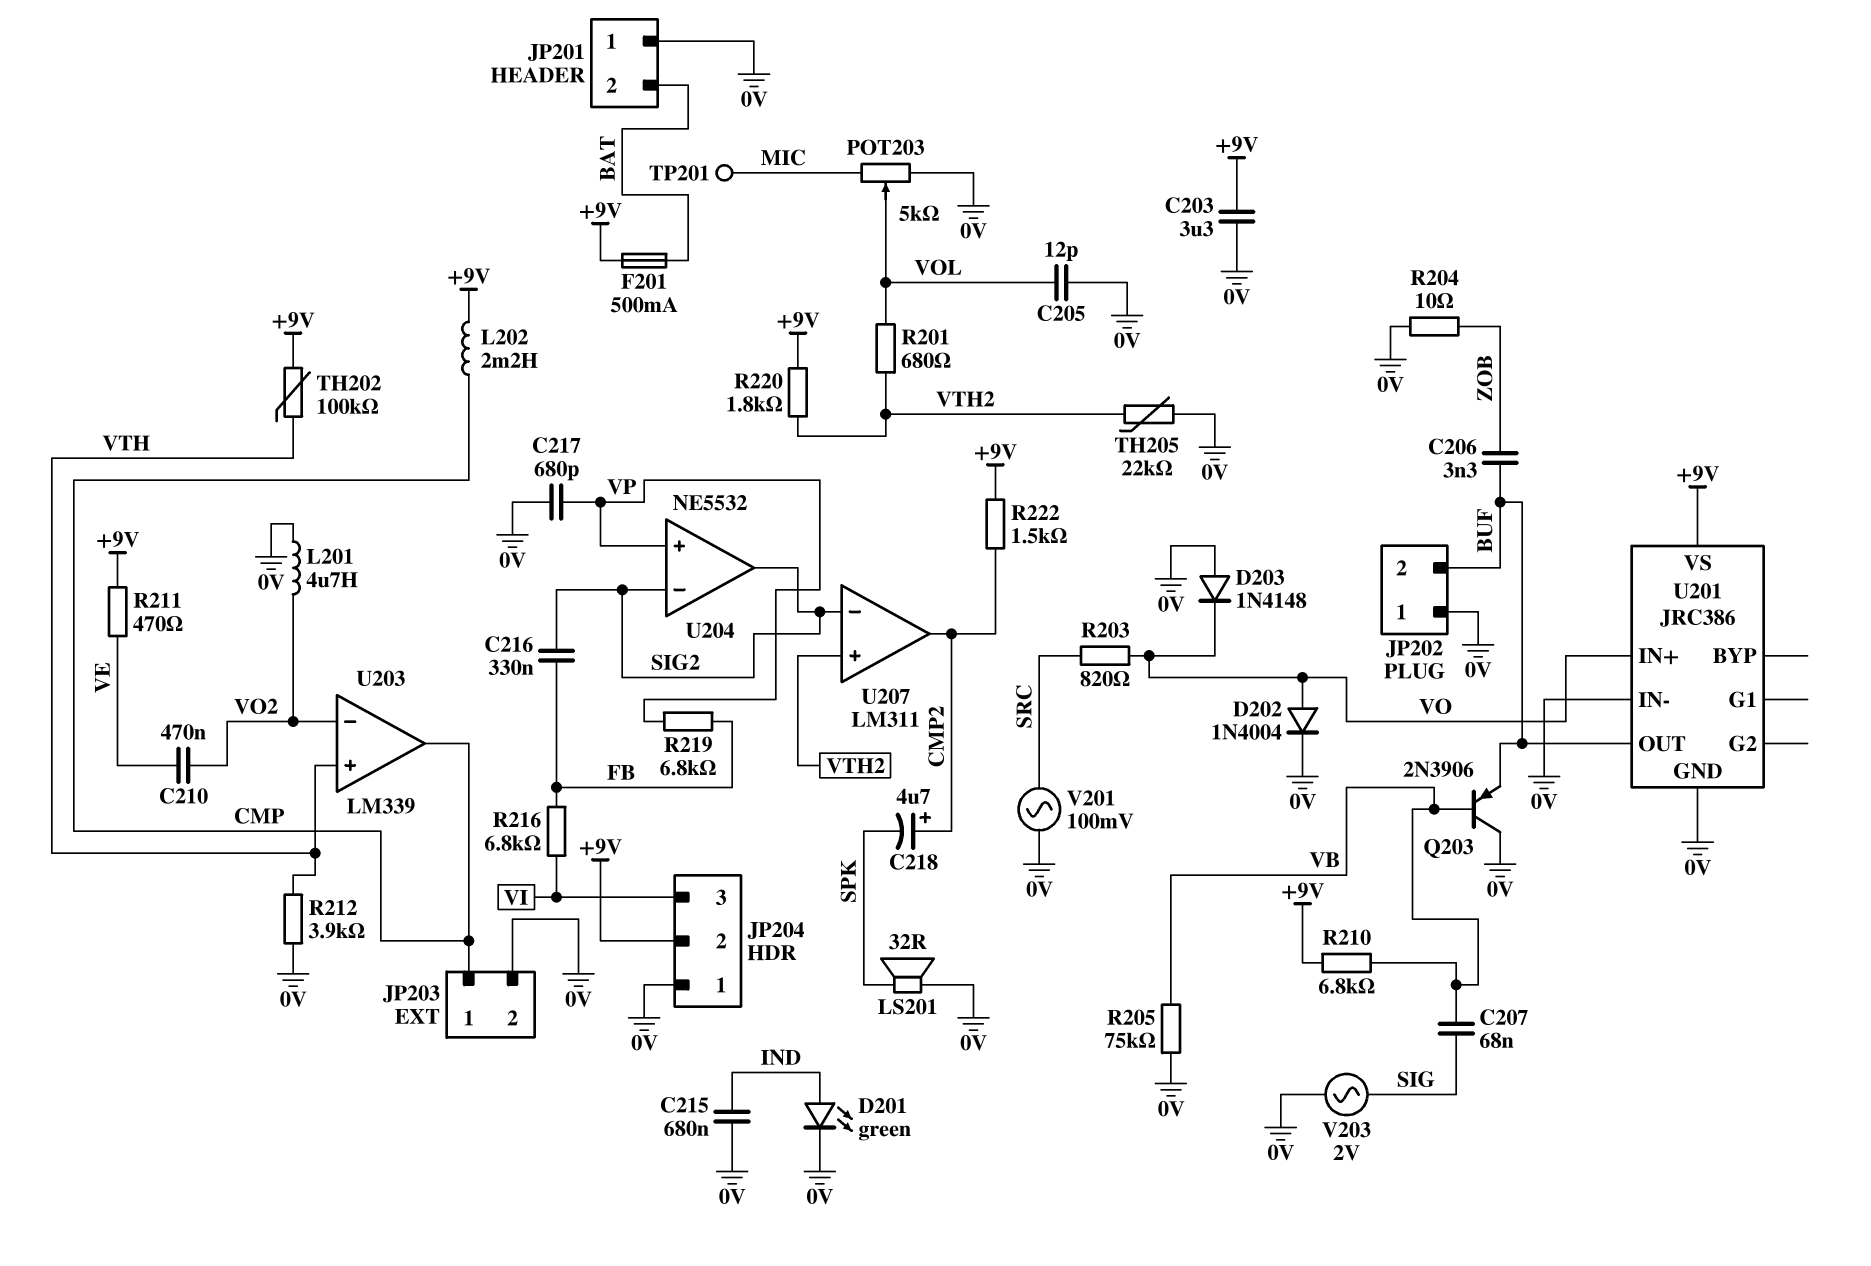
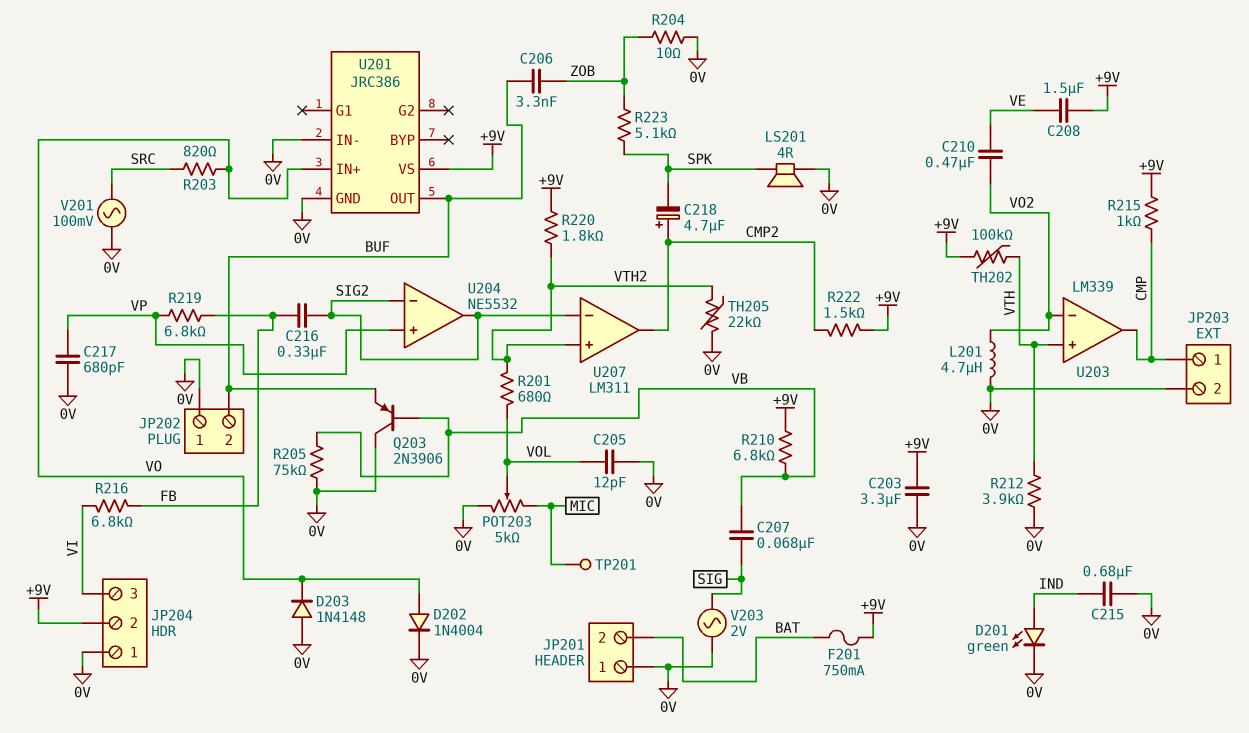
C208: none -> 1.5uF (+9V, VE)
F201: 500mA (+9V, BAT) -> 750mA (+9V, BAT)
L202: 2.2mH (+9V, CMP) -> none
LS201: speaker 32R (0V, SPK) -> speaker 4R (0V, SPK)
R211: 470 (+9V, VE) -> none
R215: none -> 1k (+9V, CMP)
R223: none -> 5.1k (SPK, ZOB)

